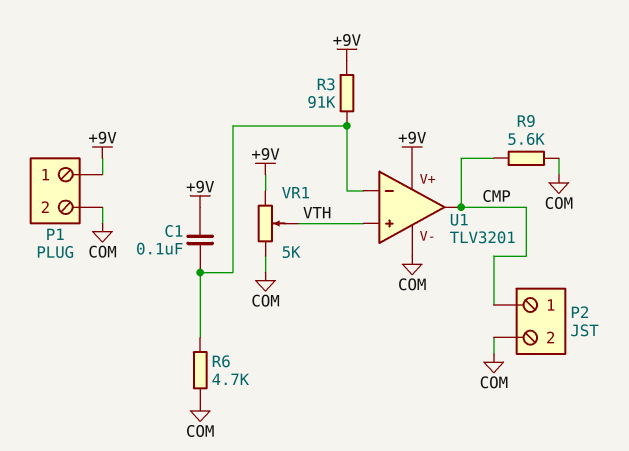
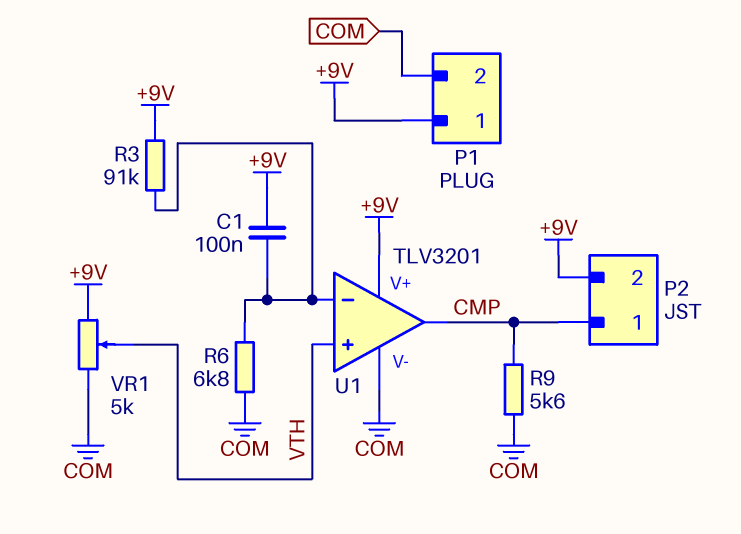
P2 pin 2: COM -> +9V
R6: 4.7k (COM, U1/in-) -> 6.8k (COM, U1/in-)

